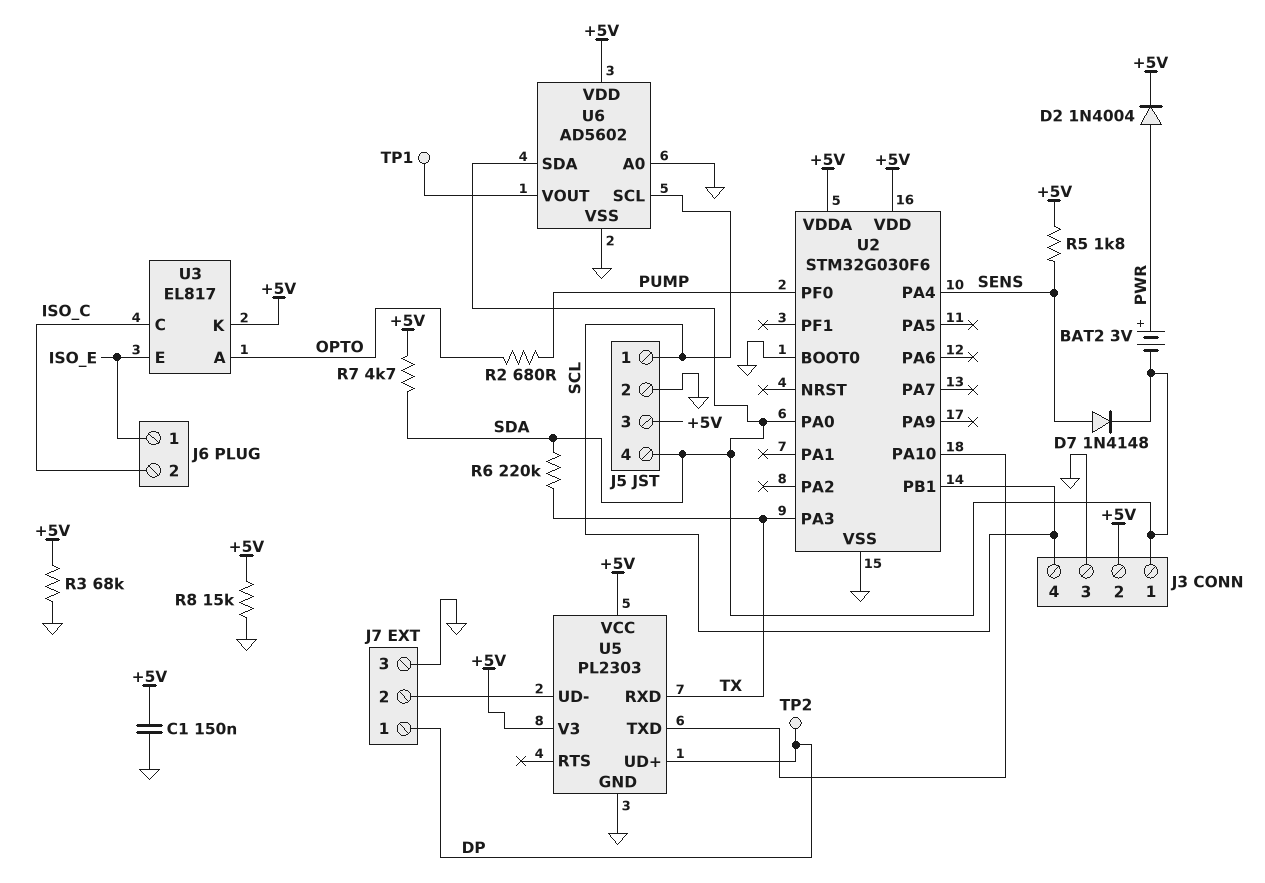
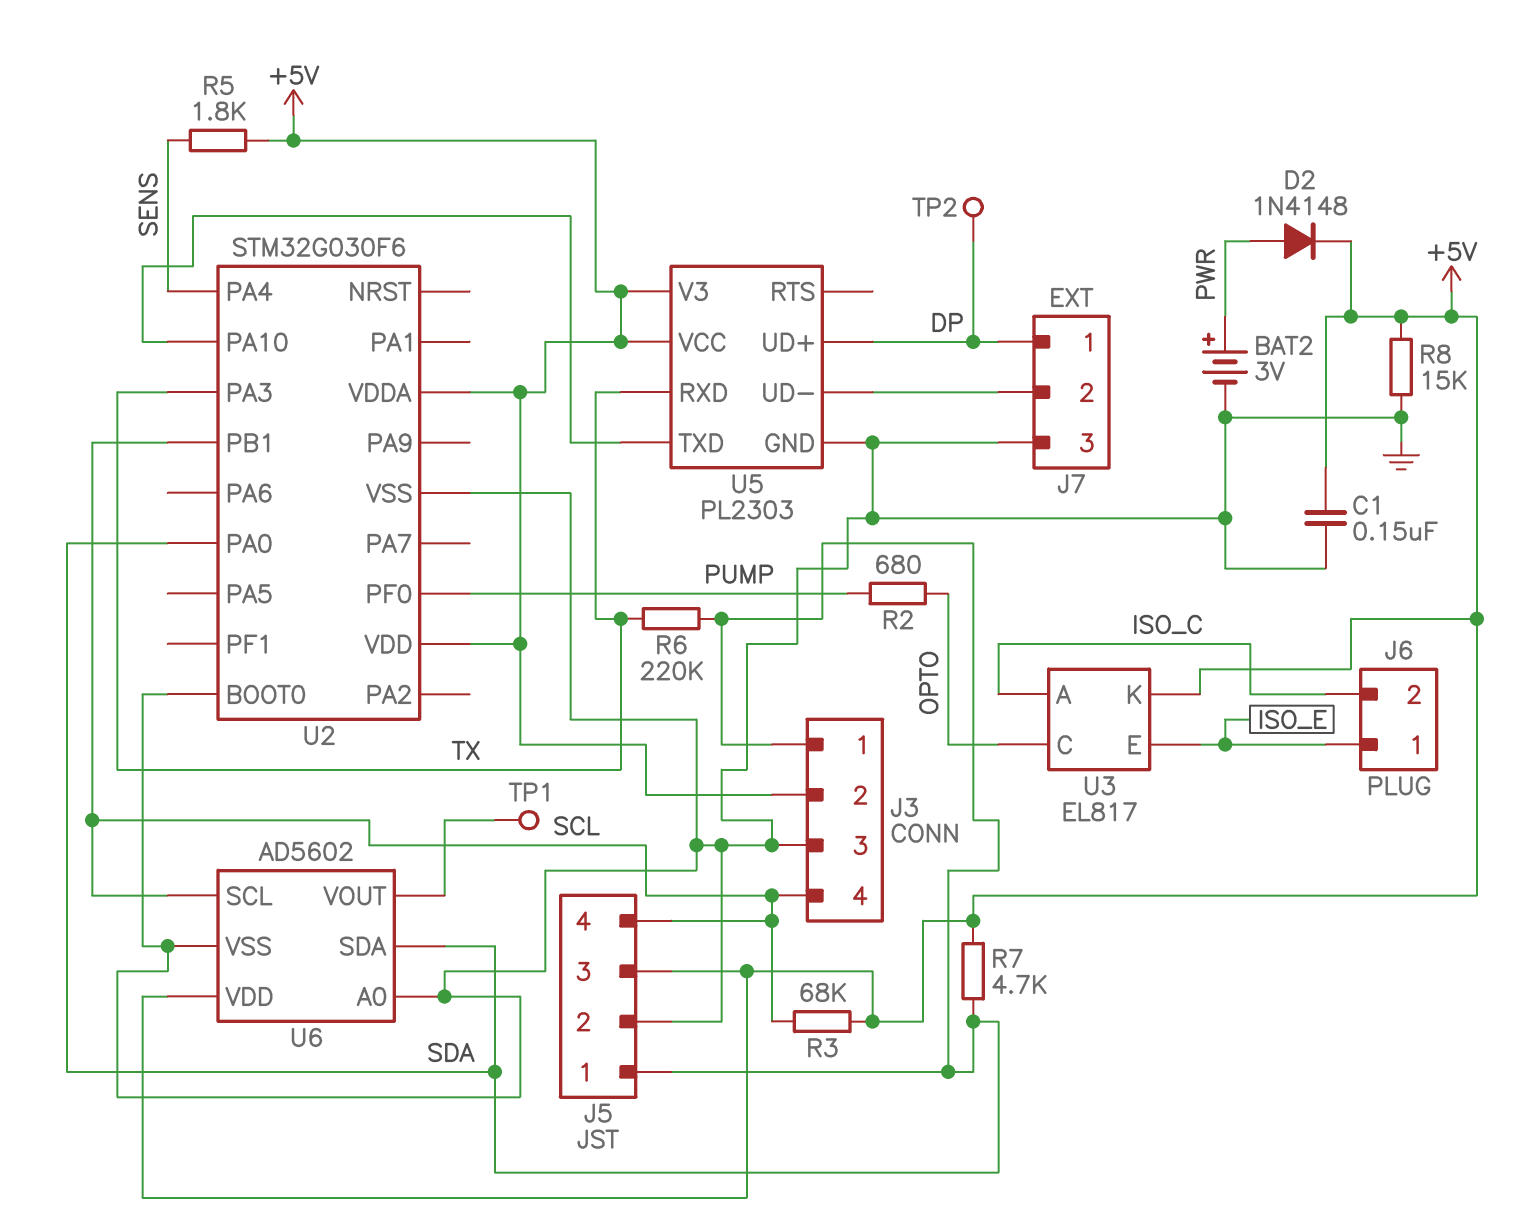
BAT2: 3V (plus PWR, minus SDA) -> 3V (plus PWR, minus GND)
D2: diode 1N4004 (A PWR, K +5V) -> diode 1N4148 (A PWR, K +5V)
D7: diode 1N4148 (A SENS, K SDA) -> none
J5 pin 1: SCL -> SDA
J5 pin 4: SDA -> SCL
R3: 68k (+5V, GND) -> 68k (+5V, SCL)
U3 pin A: OPTO -> ISO_C
U3 pin C: ISO_C -> OPTO

